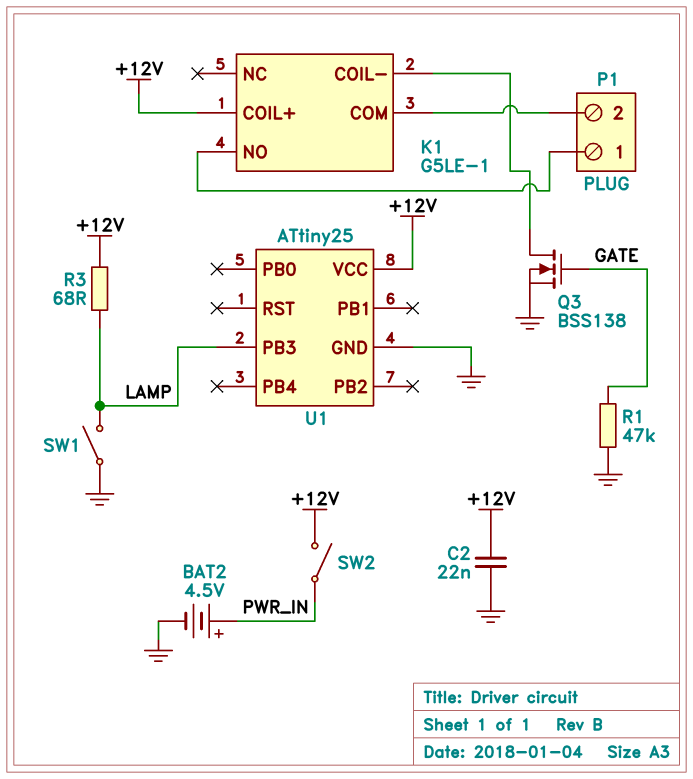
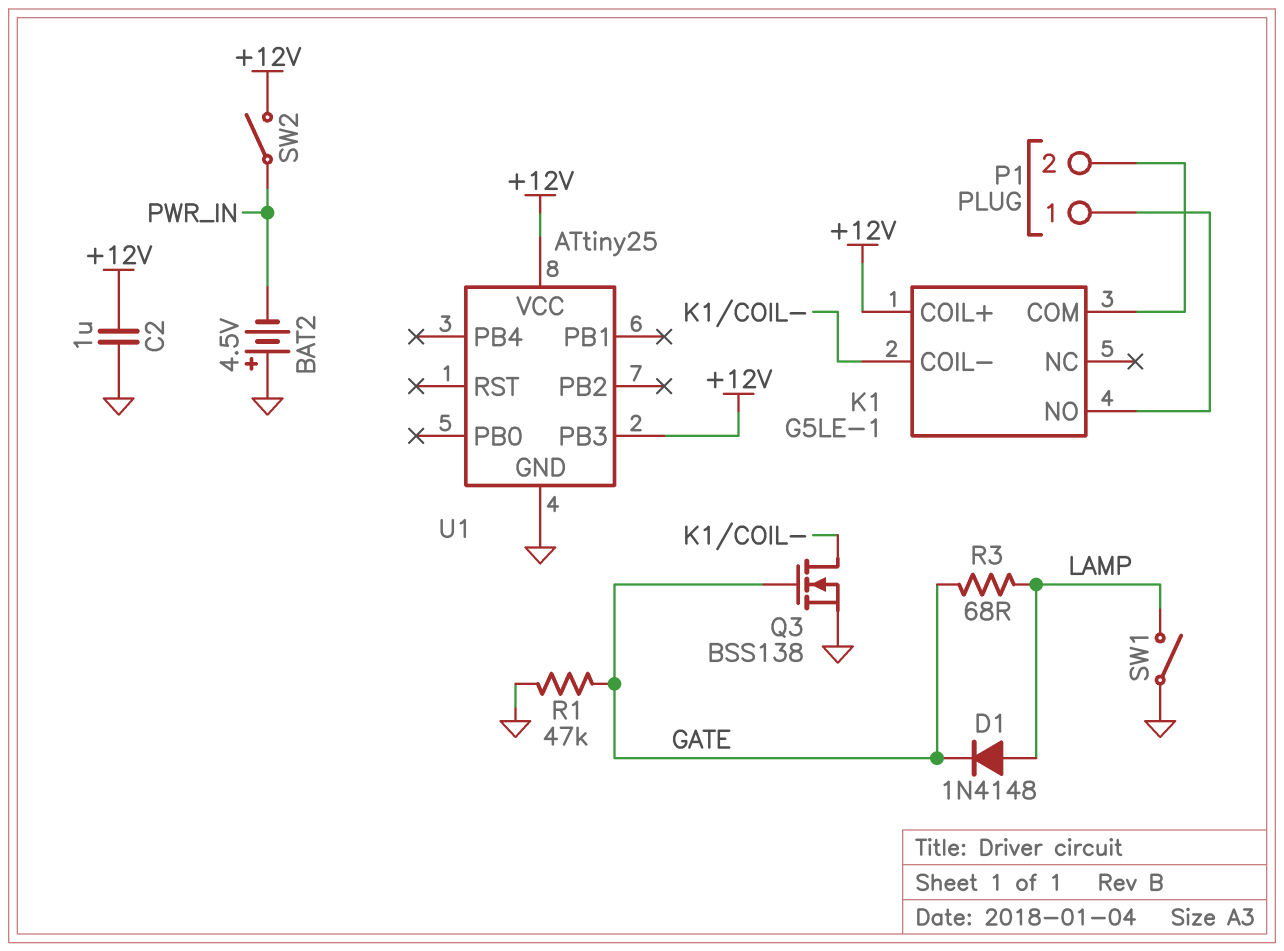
BAT2: 4.5V (plus PWR_IN, minus GND) -> 4.5V (plus GND, minus PWR_IN)
C2: 22nF (+12V, GND) -> 1uF (+12V, GND)
D1: none -> diode 1N4148 (A LAMP, K GATE)
R3: 68 (+12V, LAMP) -> 68 (GATE, LAMP)
U1 pin PB3: LAMP -> +12V

